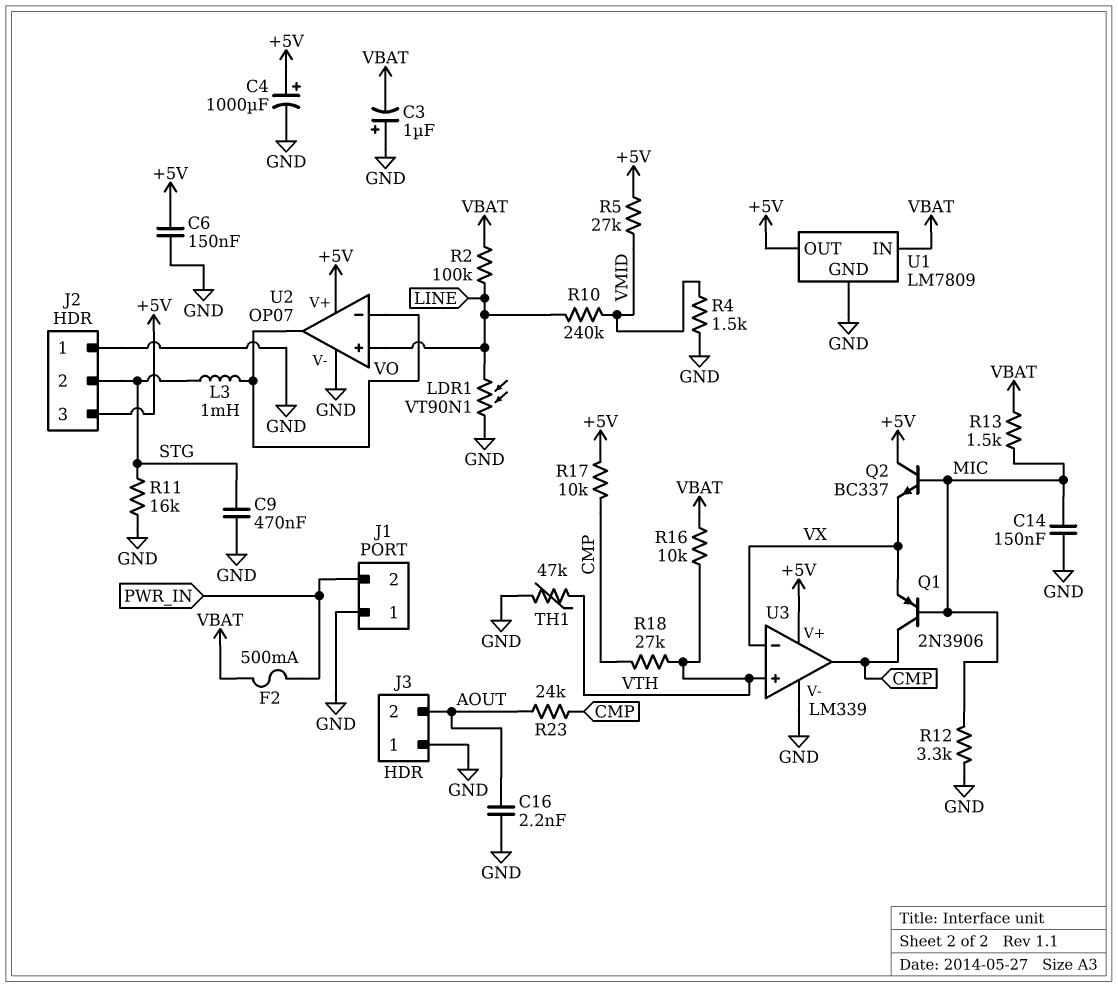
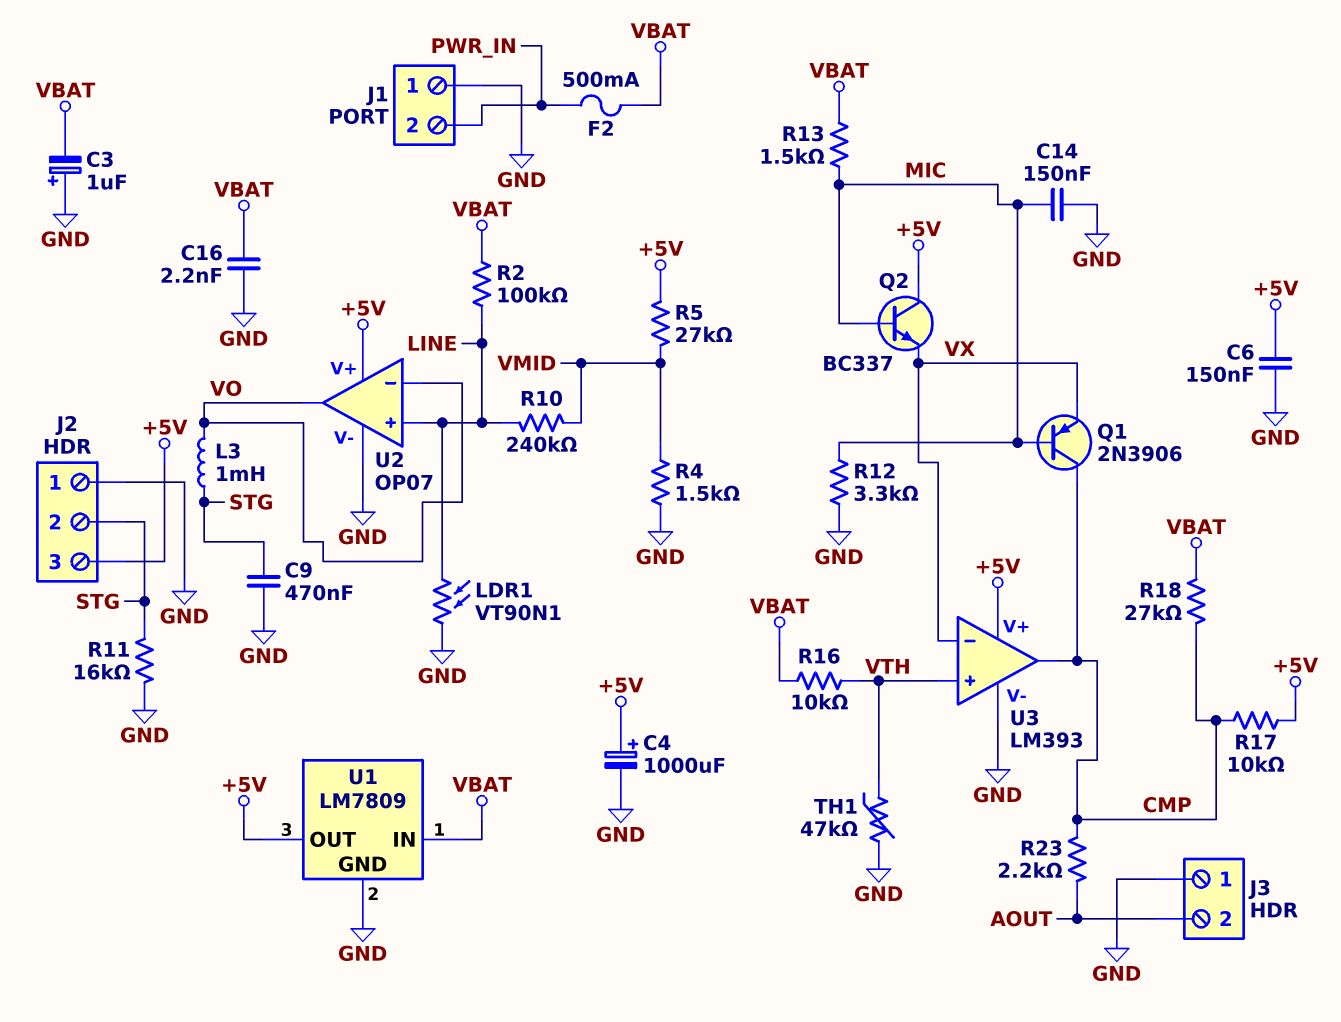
C16: 2.2nF (AOUT, GND) -> 2.2nF (GND, VBAT)
R18: 27k (CMP, VTH) -> 27k (CMP, VBAT)
R23: 24k (AOUT, CMP) -> 2.2k (AOUT, CMP)
U3: LM339 -> LM393

